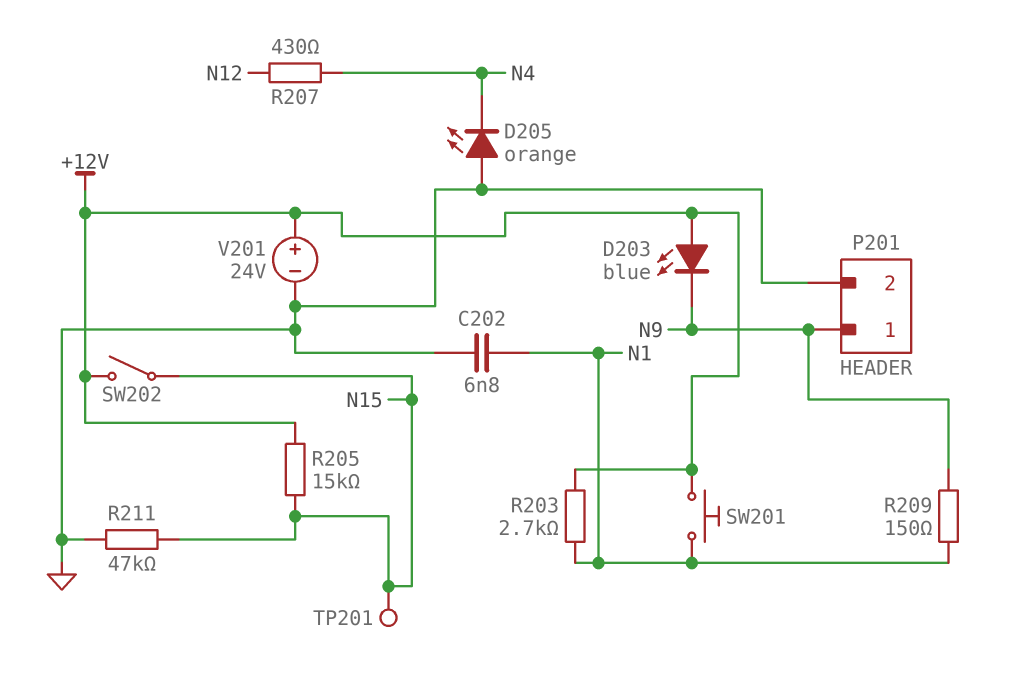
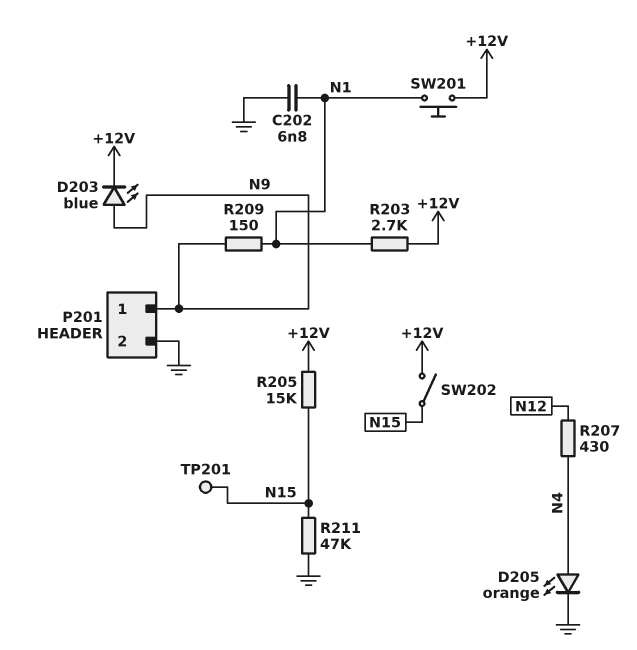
D203: LED blue (A +12V, K N9) -> LED blue (A N9, K +12V)
D205: LED orange (A GND, K N4) -> LED orange (A N4, K GND)
V201: 24V (plus +12V, minus GND) -> none

